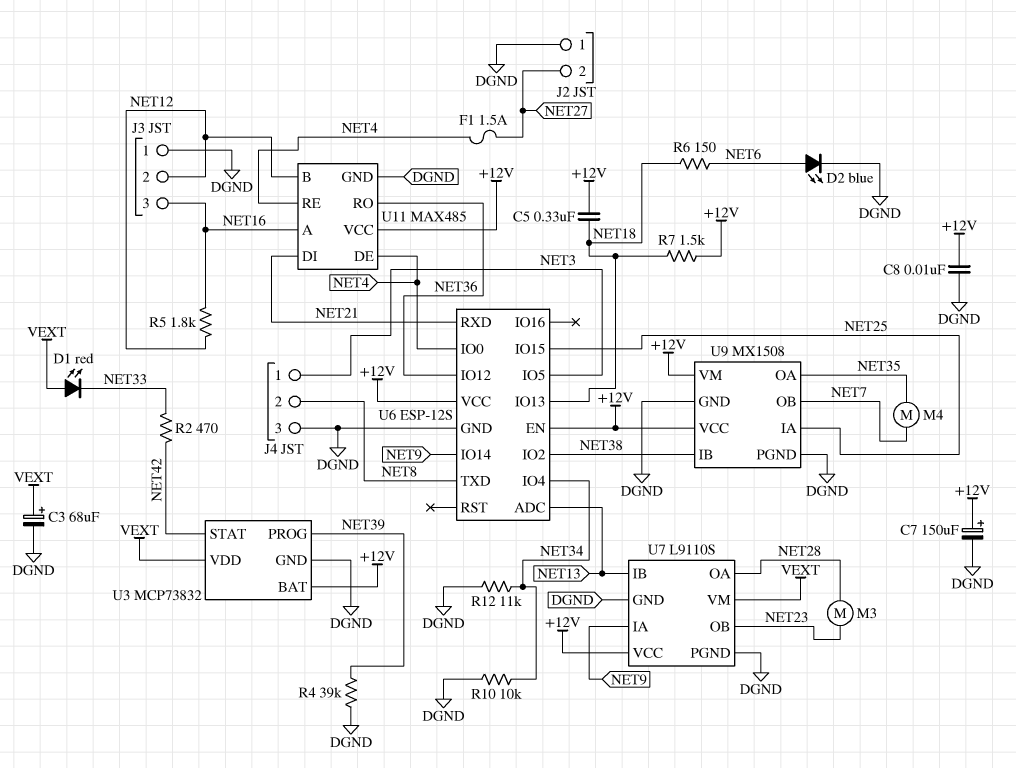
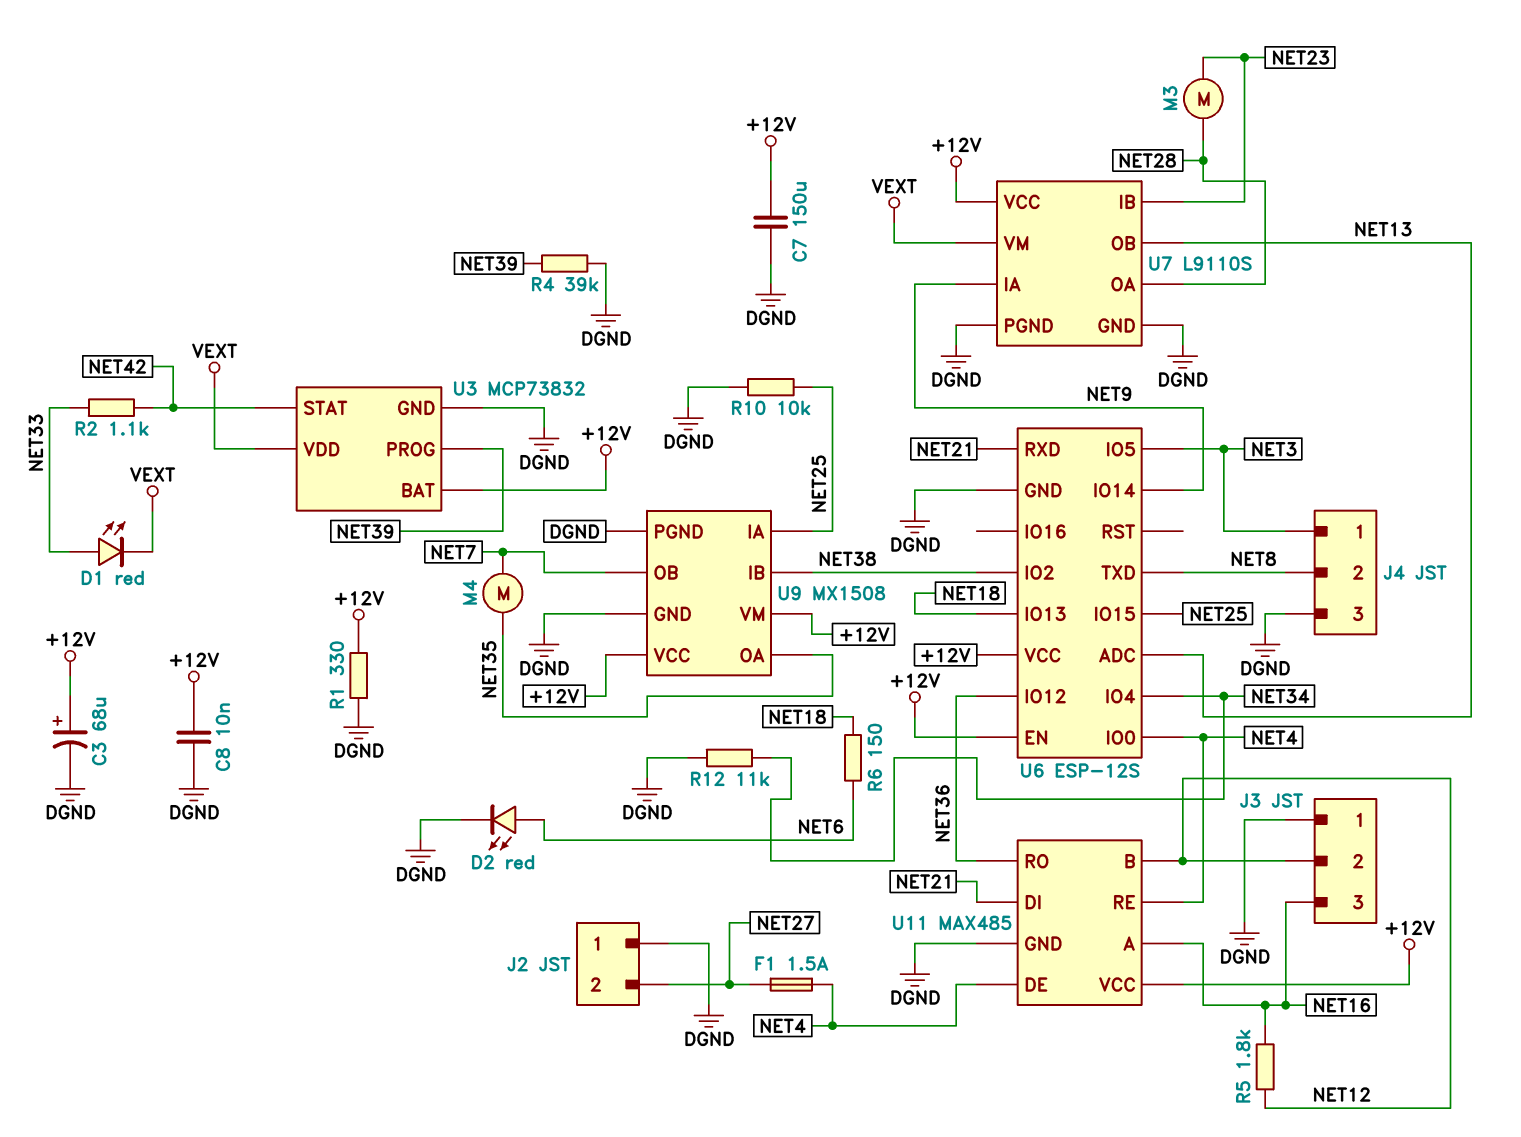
C3: 68uF (plus VEXT, minus DGND) -> 68uF (plus +12V, minus DGND)
C5: 330nF (+12V, NET18) -> none
C7: 150uF (plus +12V, minus DGND) -> 150uF (+12V, DGND)
D1: LED red (A VEXT, K NET33) -> LED red (A NET33, K VEXT)
D2: LED blue (A NET6, K DGND) -> LED red (A NET6, K DGND)
R1: none -> 330 (+12V, DGND)
R2: 470 (NET33, NET42) -> 1.1k (NET33, NET42)
R7: 1.5k (+12V, NET18) -> none
R10: 10k (DGND, NET34) -> 10k (DGND, NET25)
U7 pin IB: NET13 -> NET23
U7 pin OB: NET23 -> NET13

